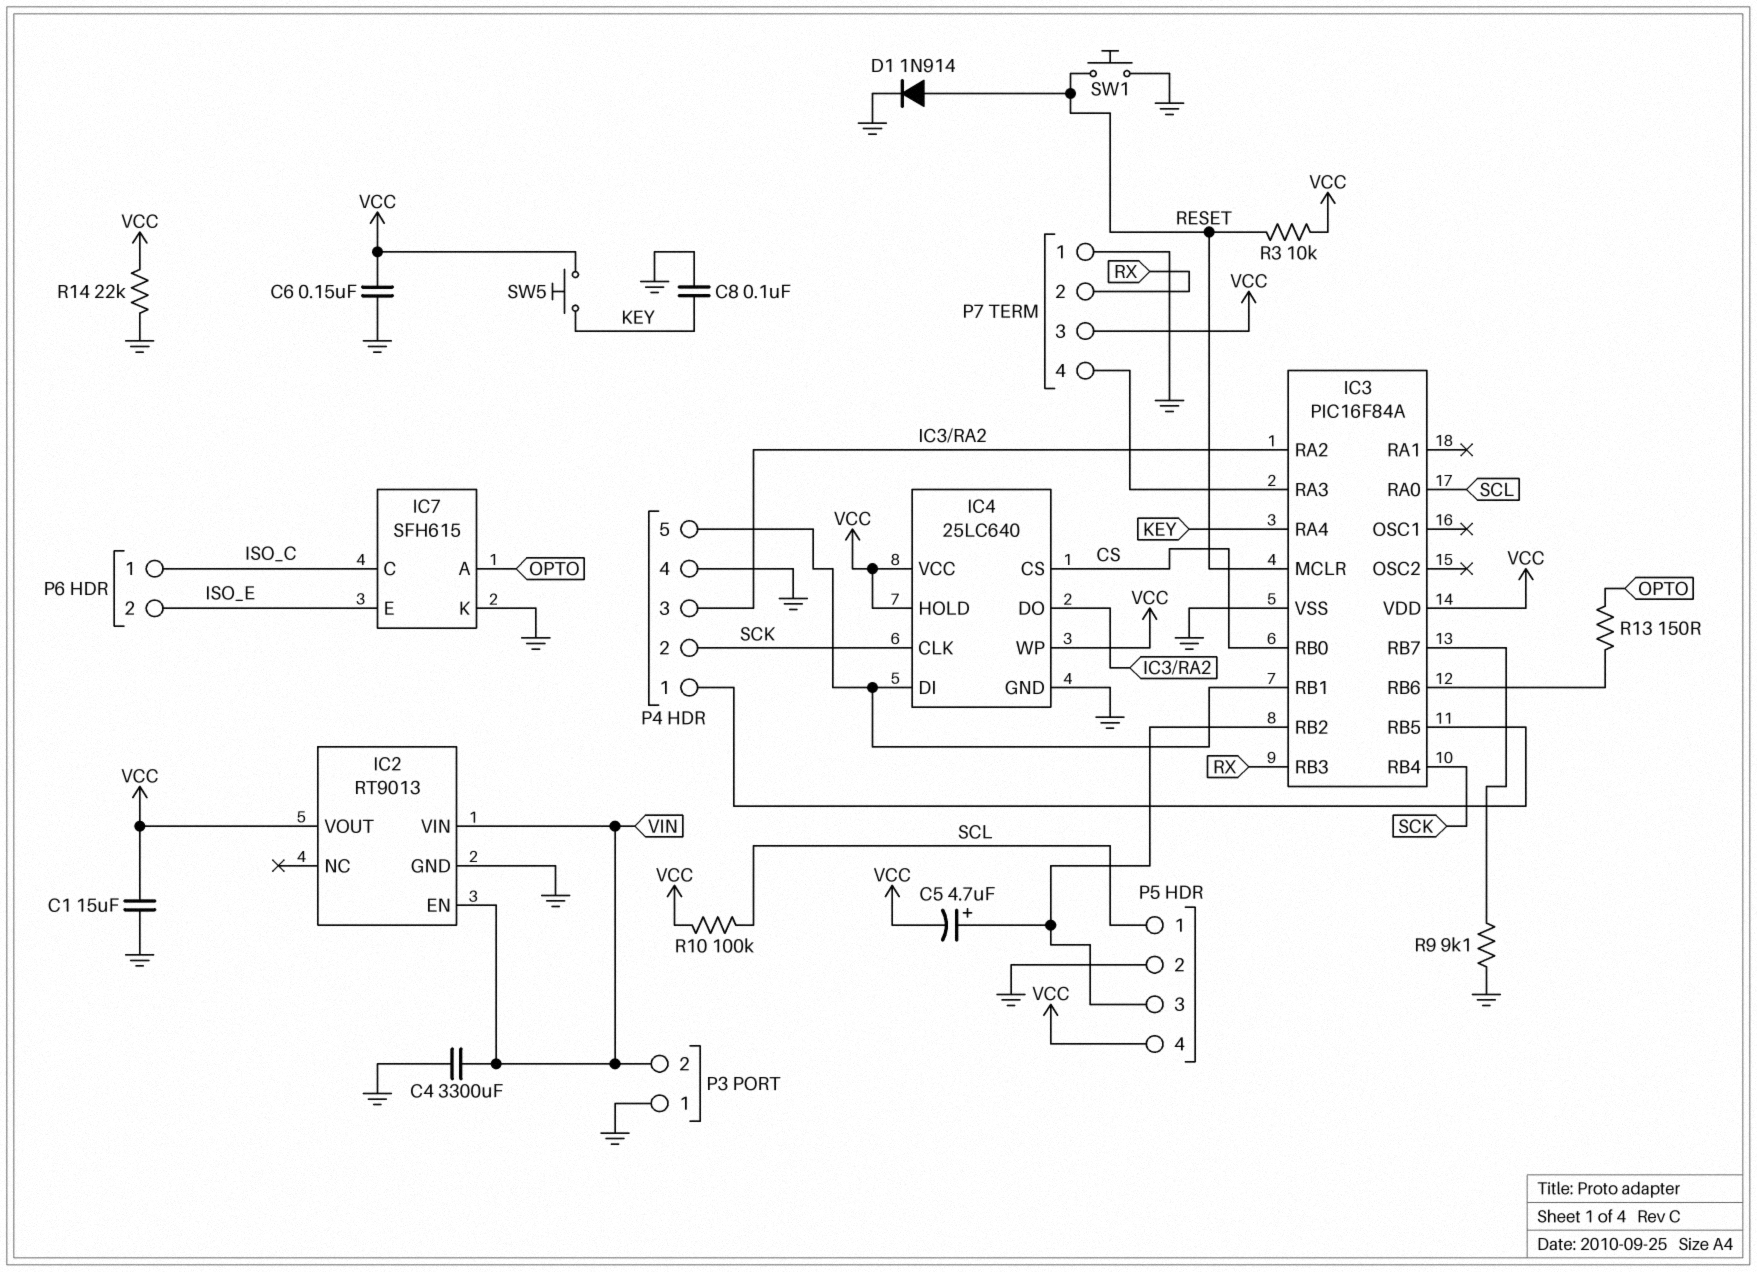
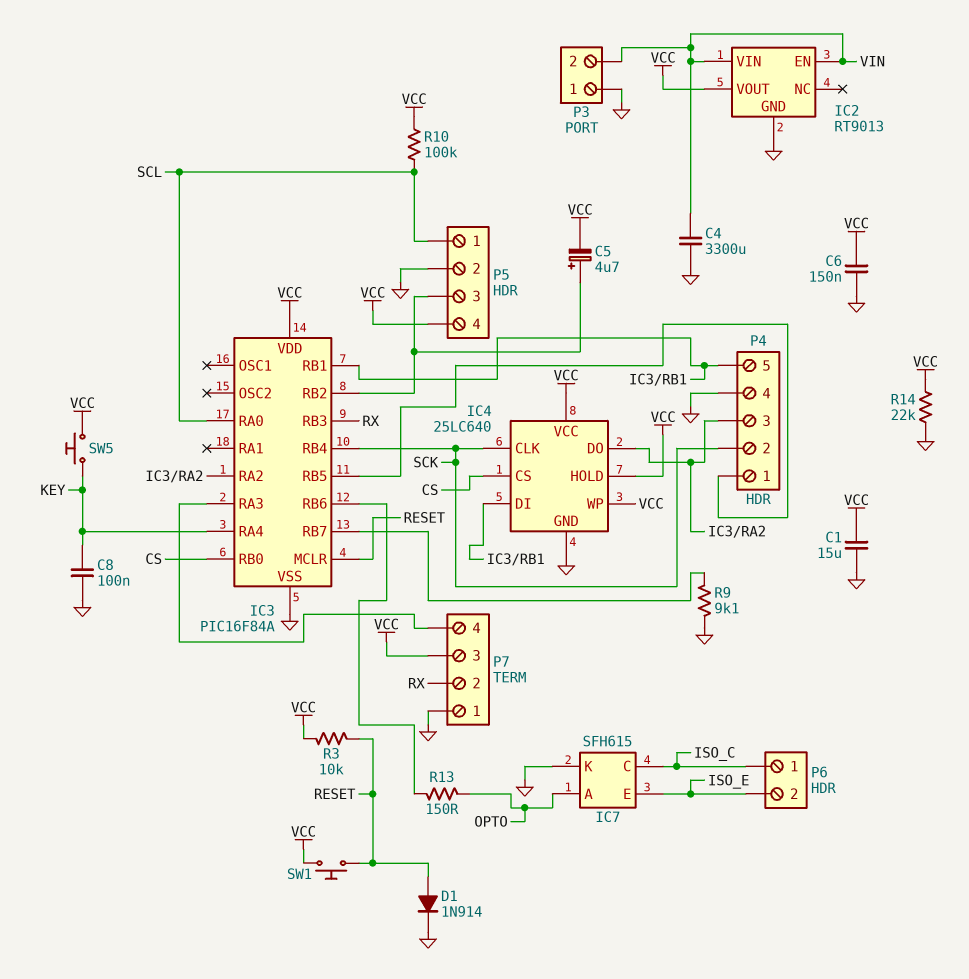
SW1: button (GND, RESET) -> button (RESET, VCC)

